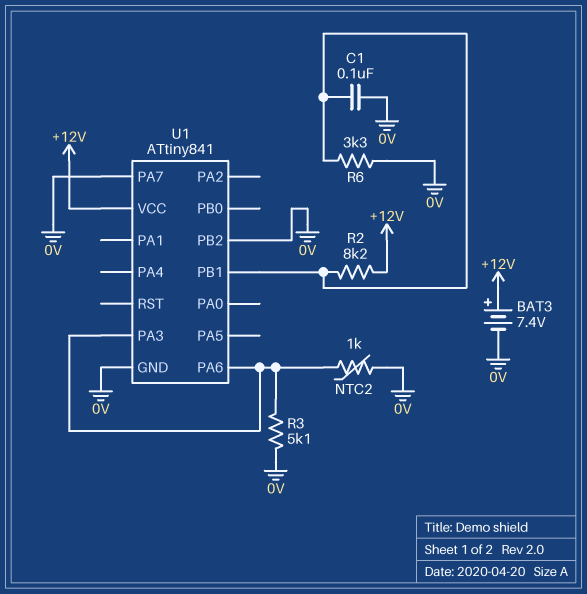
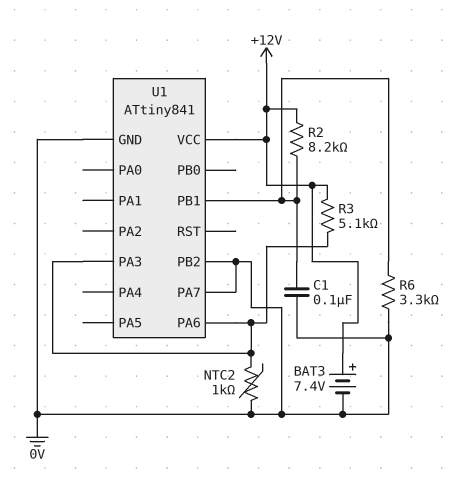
R3: 5.1k (0V, U1/PA3) -> 5.1k (+12V, U1/PA3)

